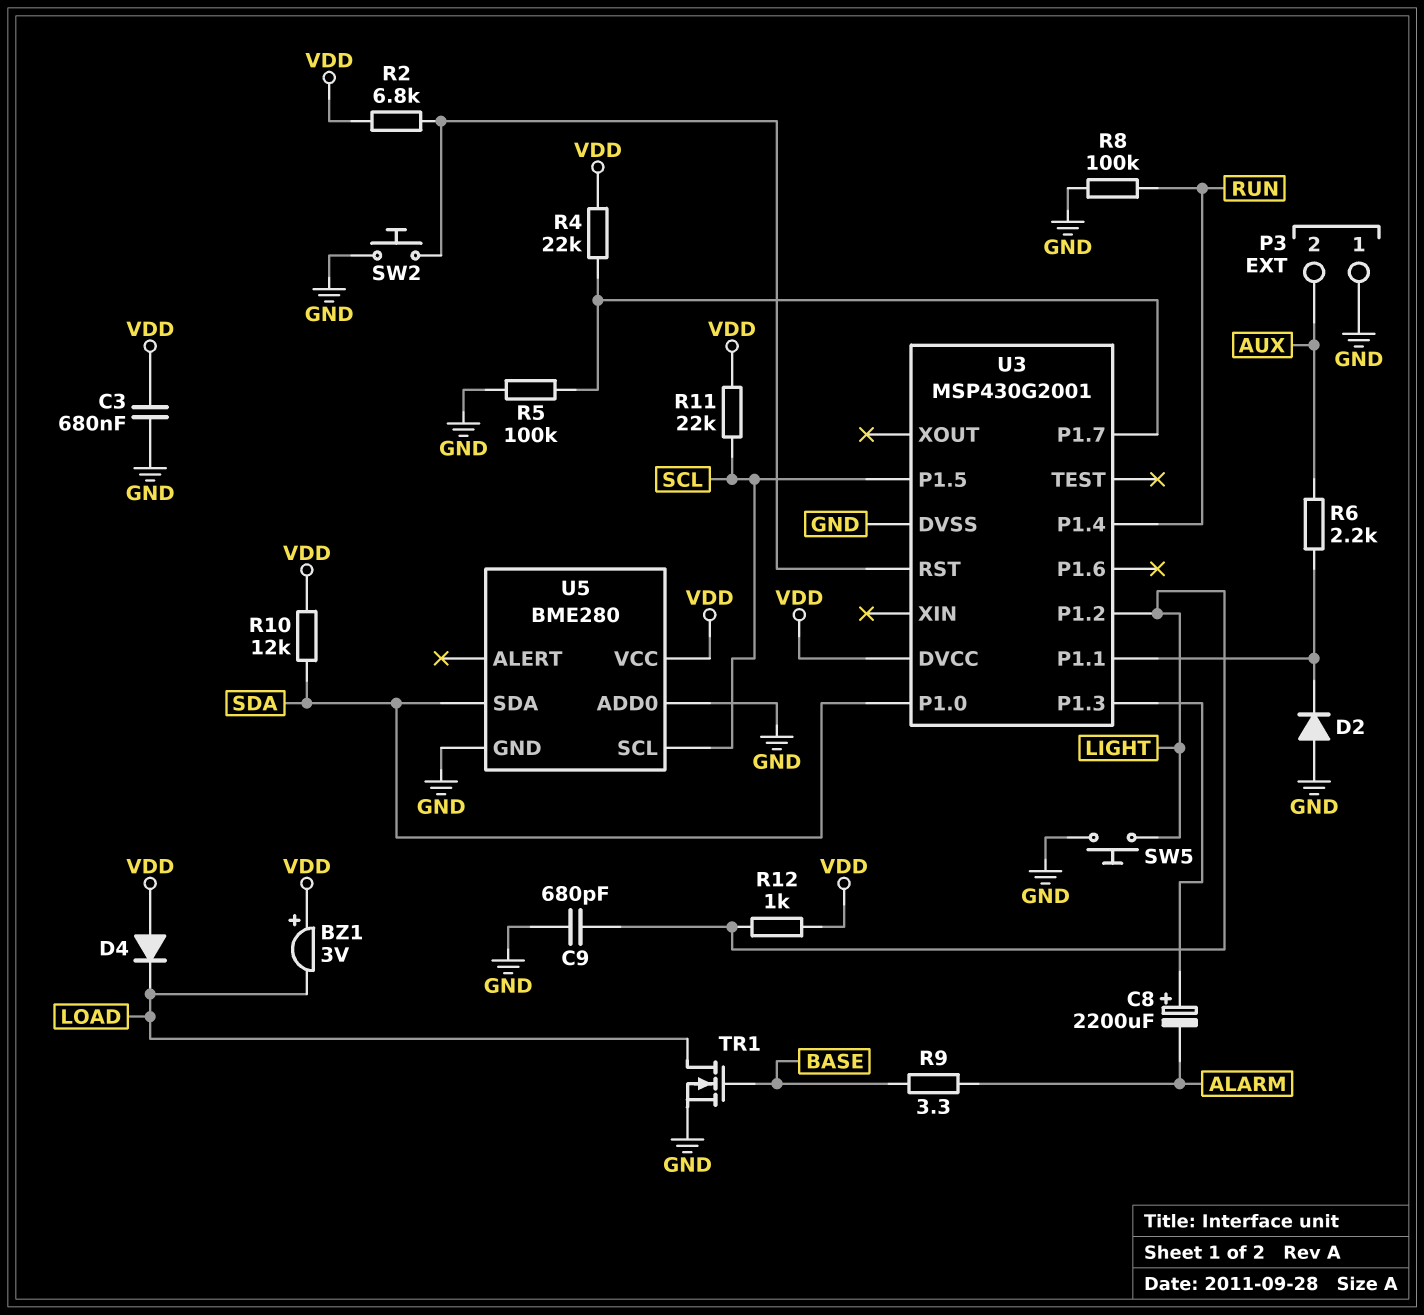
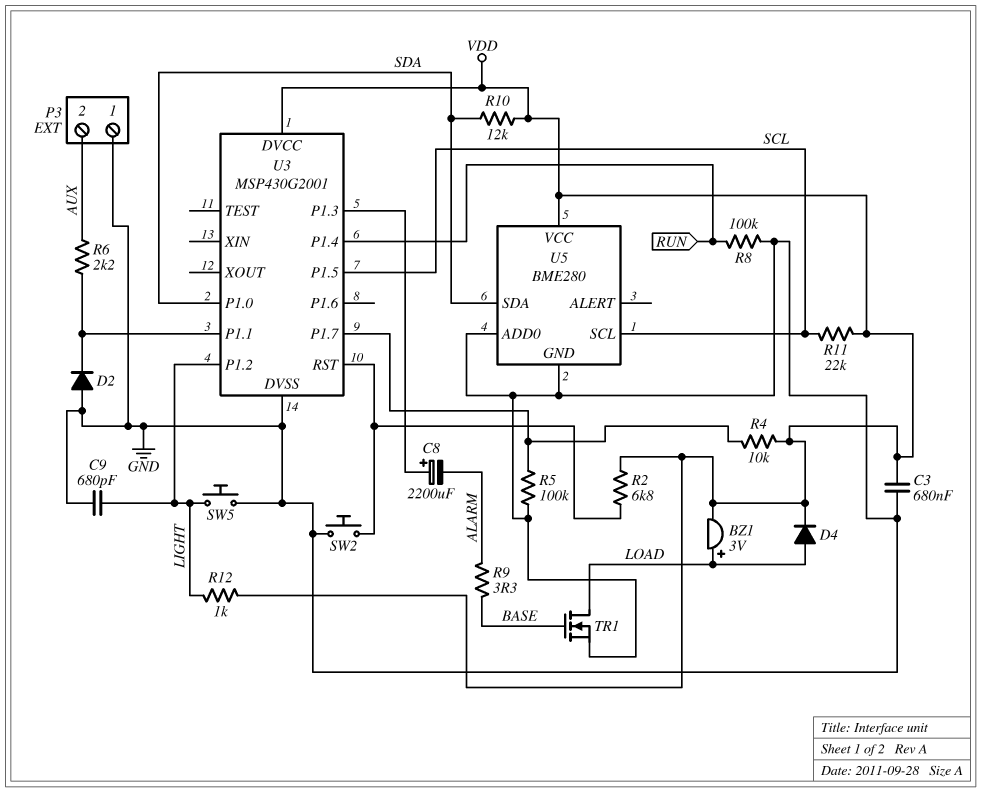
BZ1: buzzer 3V (plus VDD, minus LOAD) -> buzzer 3V (plus LOAD, minus VDD)
D4: diode (A VDD, K LOAD) -> diode (A LOAD, K VDD)
R4: 22k (U3/P1.7, VDD) -> 10k (U3/P1.7, VDD)

